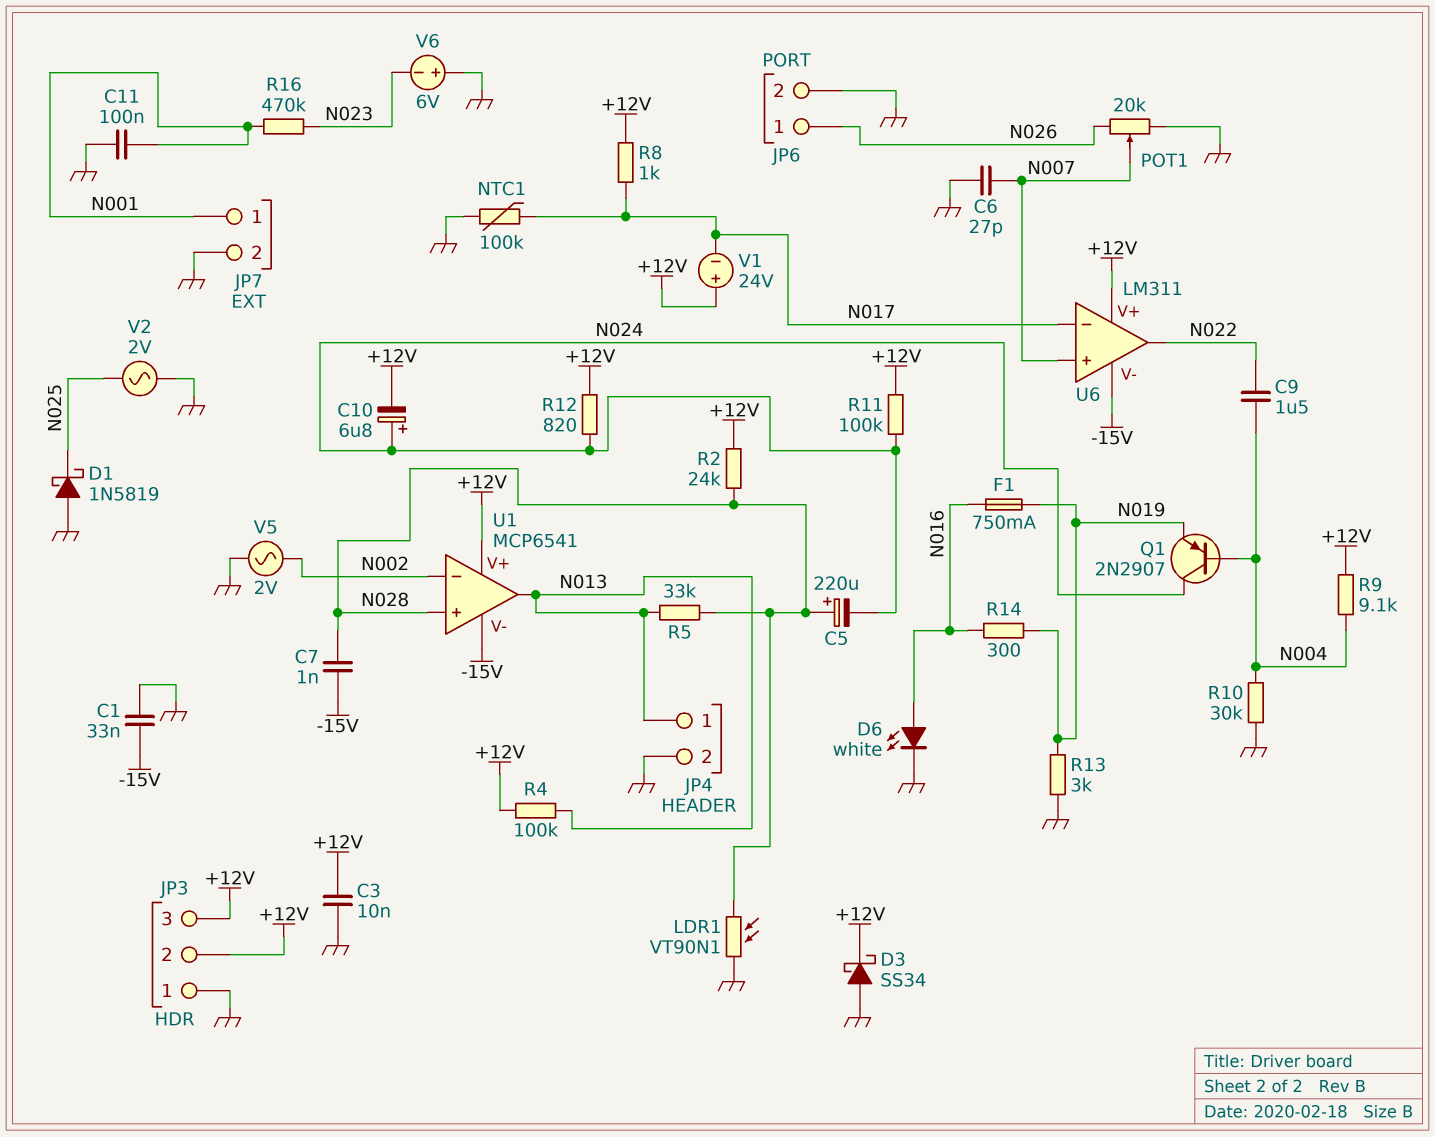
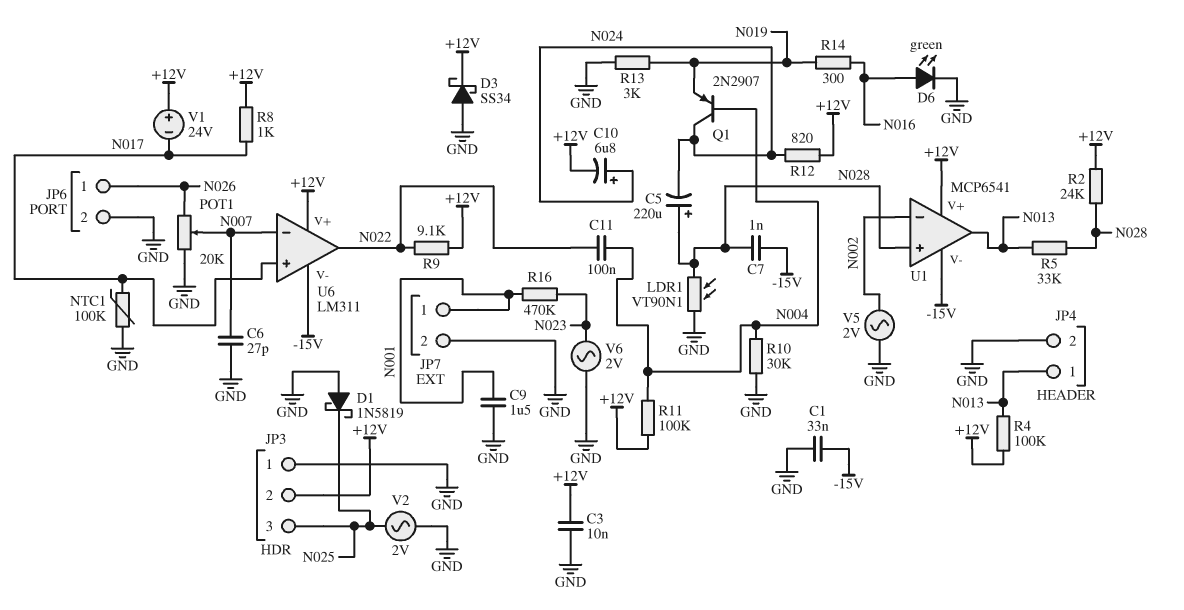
C9: 1.5uF (N004, N022) -> 1.5uF (GND, N001)
C11: 100nF (GND, N001) -> 100nF (N004, N022)
D6: LED white (A N016, K GND) -> LED green (A N016, K GND)
F1: 750mA (N016, N019) -> none
JP3 pin 3: +12V -> N025
R9: 9.1k (+12V, N004) -> 9.1k (+12V, N022)
R11: 100k (+12V, N024) -> 100k (+12V, N004)
U6 pin in+: N007 -> N017
U6 pin in-: N017 -> N007
V6: 6V (plus GND, minus N023) -> AC 2V (GND, N023)

